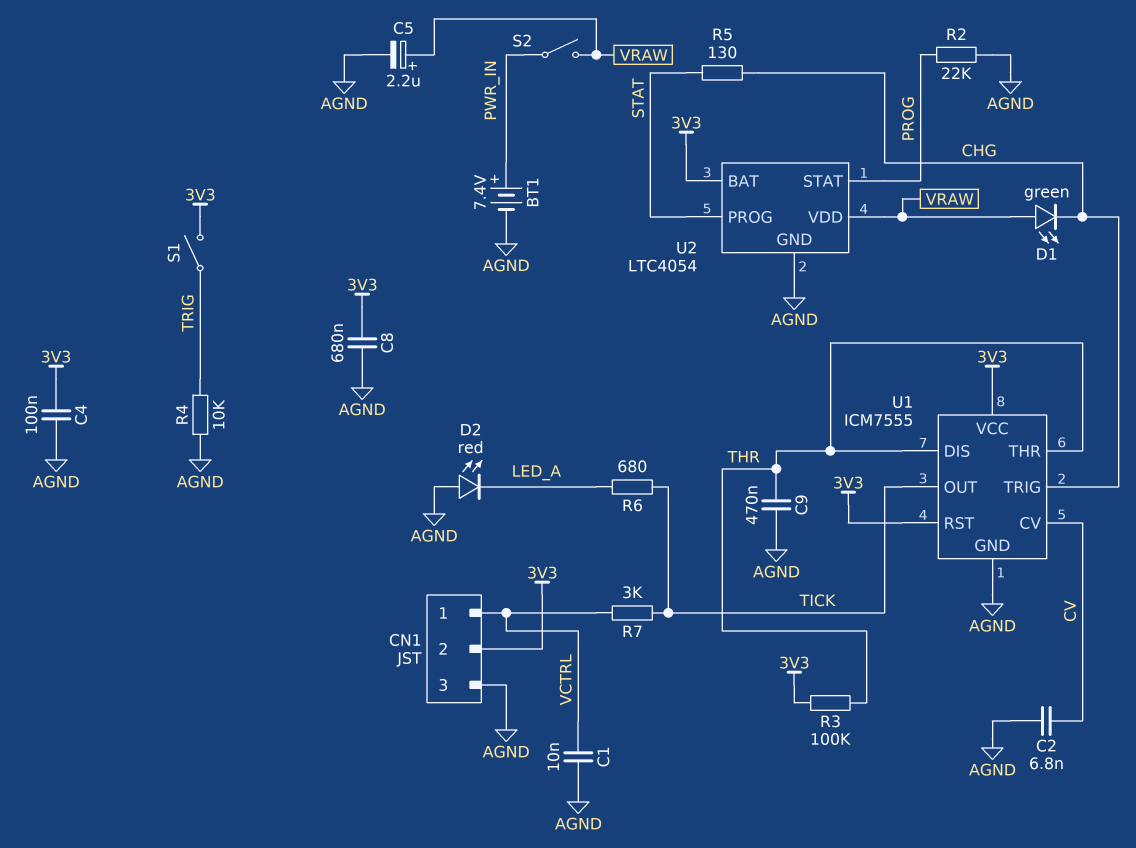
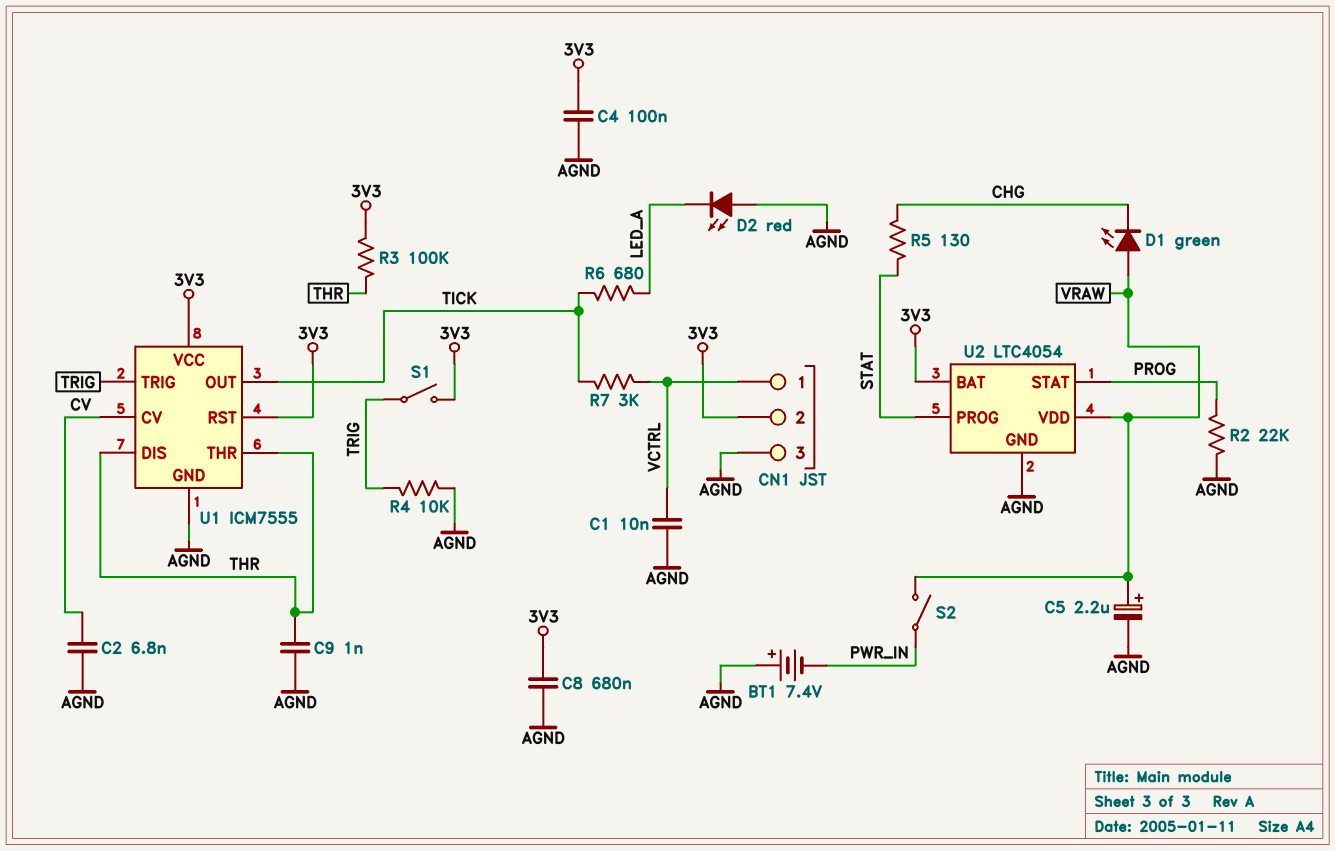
BT1: 7.4V (plus PWR_IN, minus AGND) -> 7.4V (plus AGND, minus PWR_IN)
C9: 470nF (AGND, THR) -> 1nF (AGND, THR)
U1 pin TRIG: CHG -> TRIG

